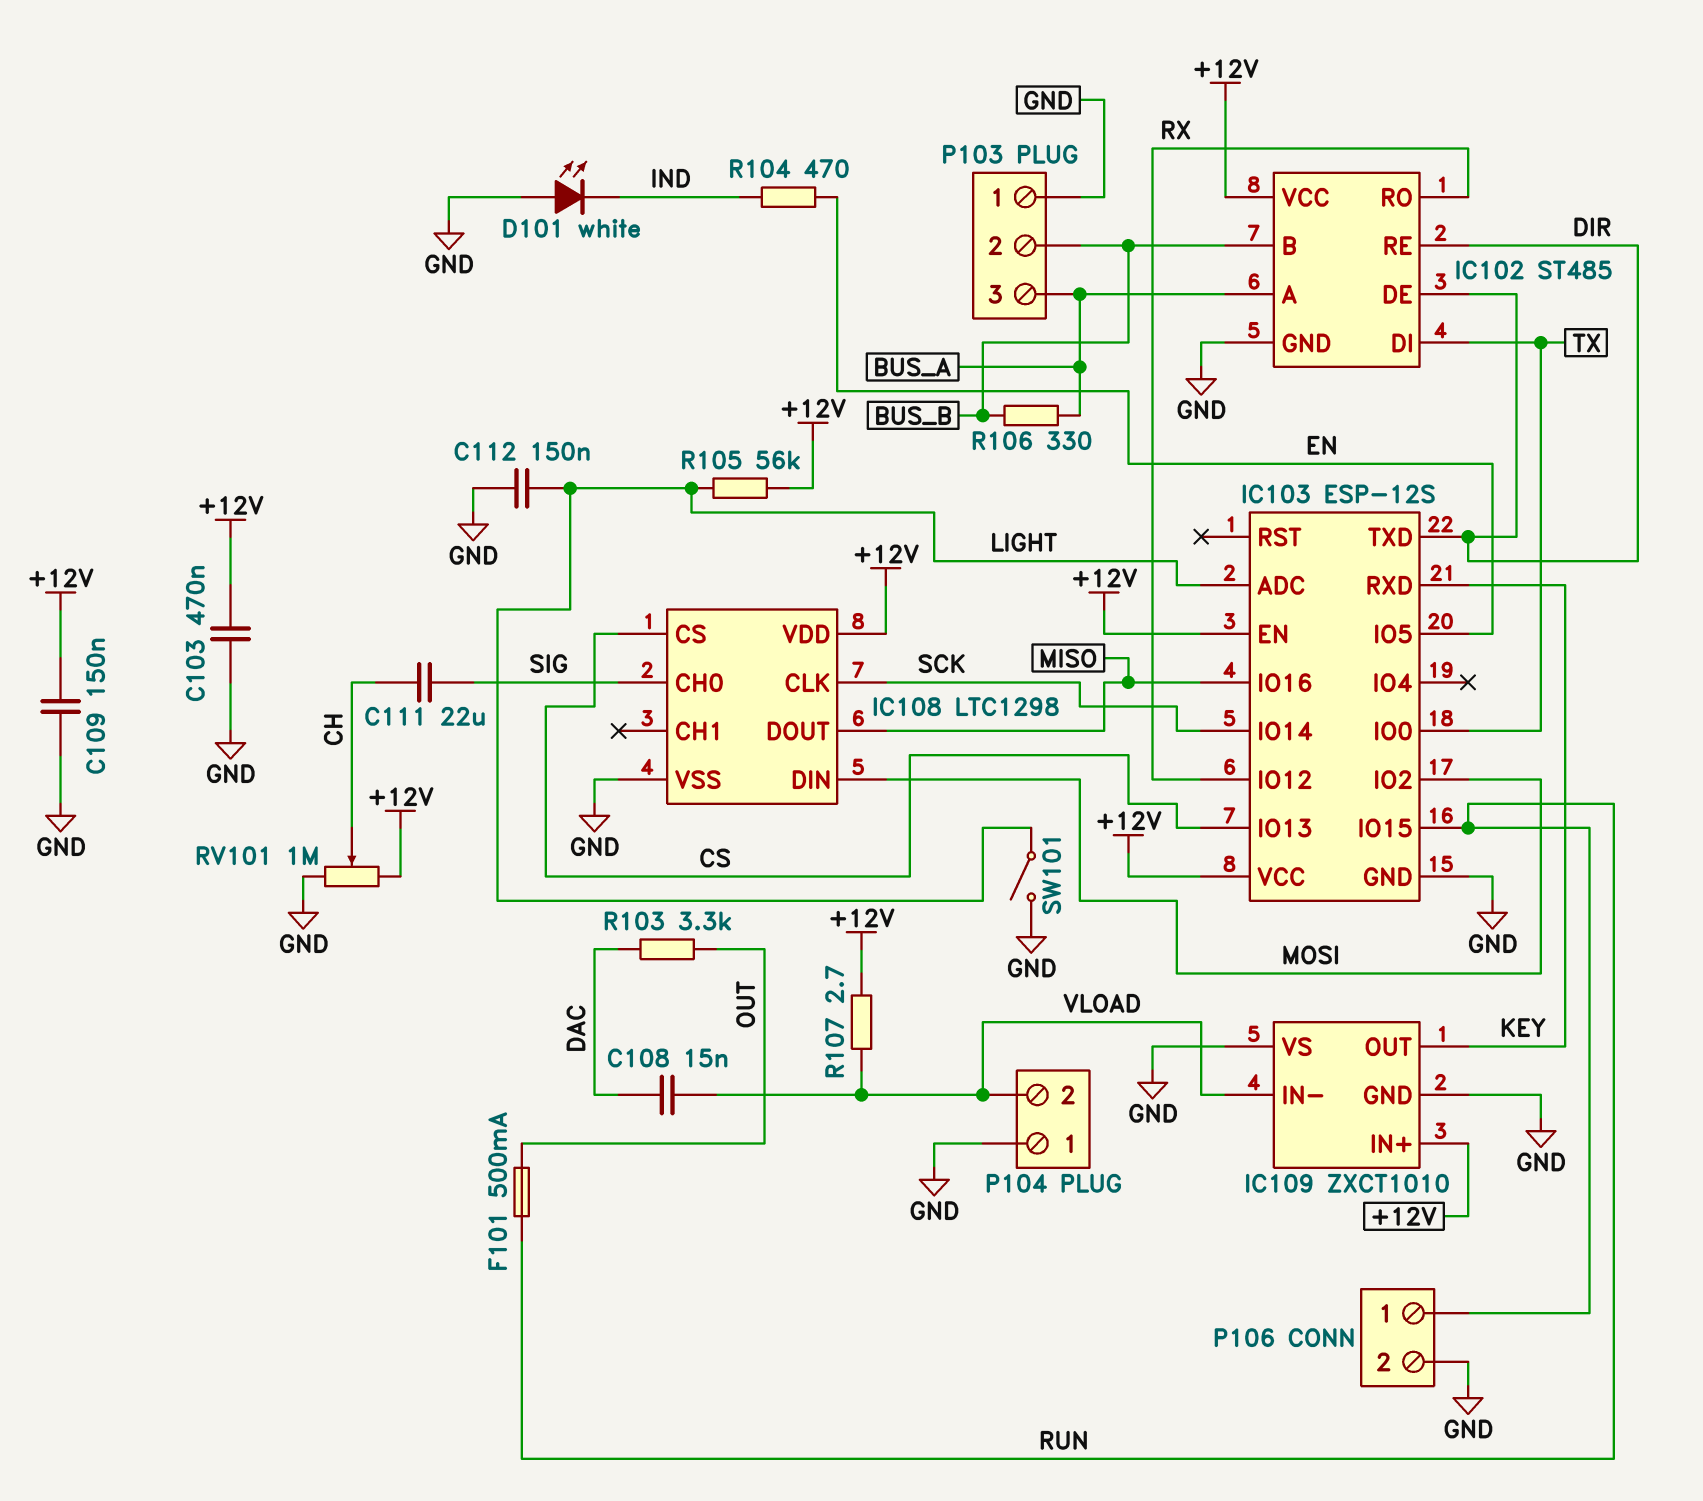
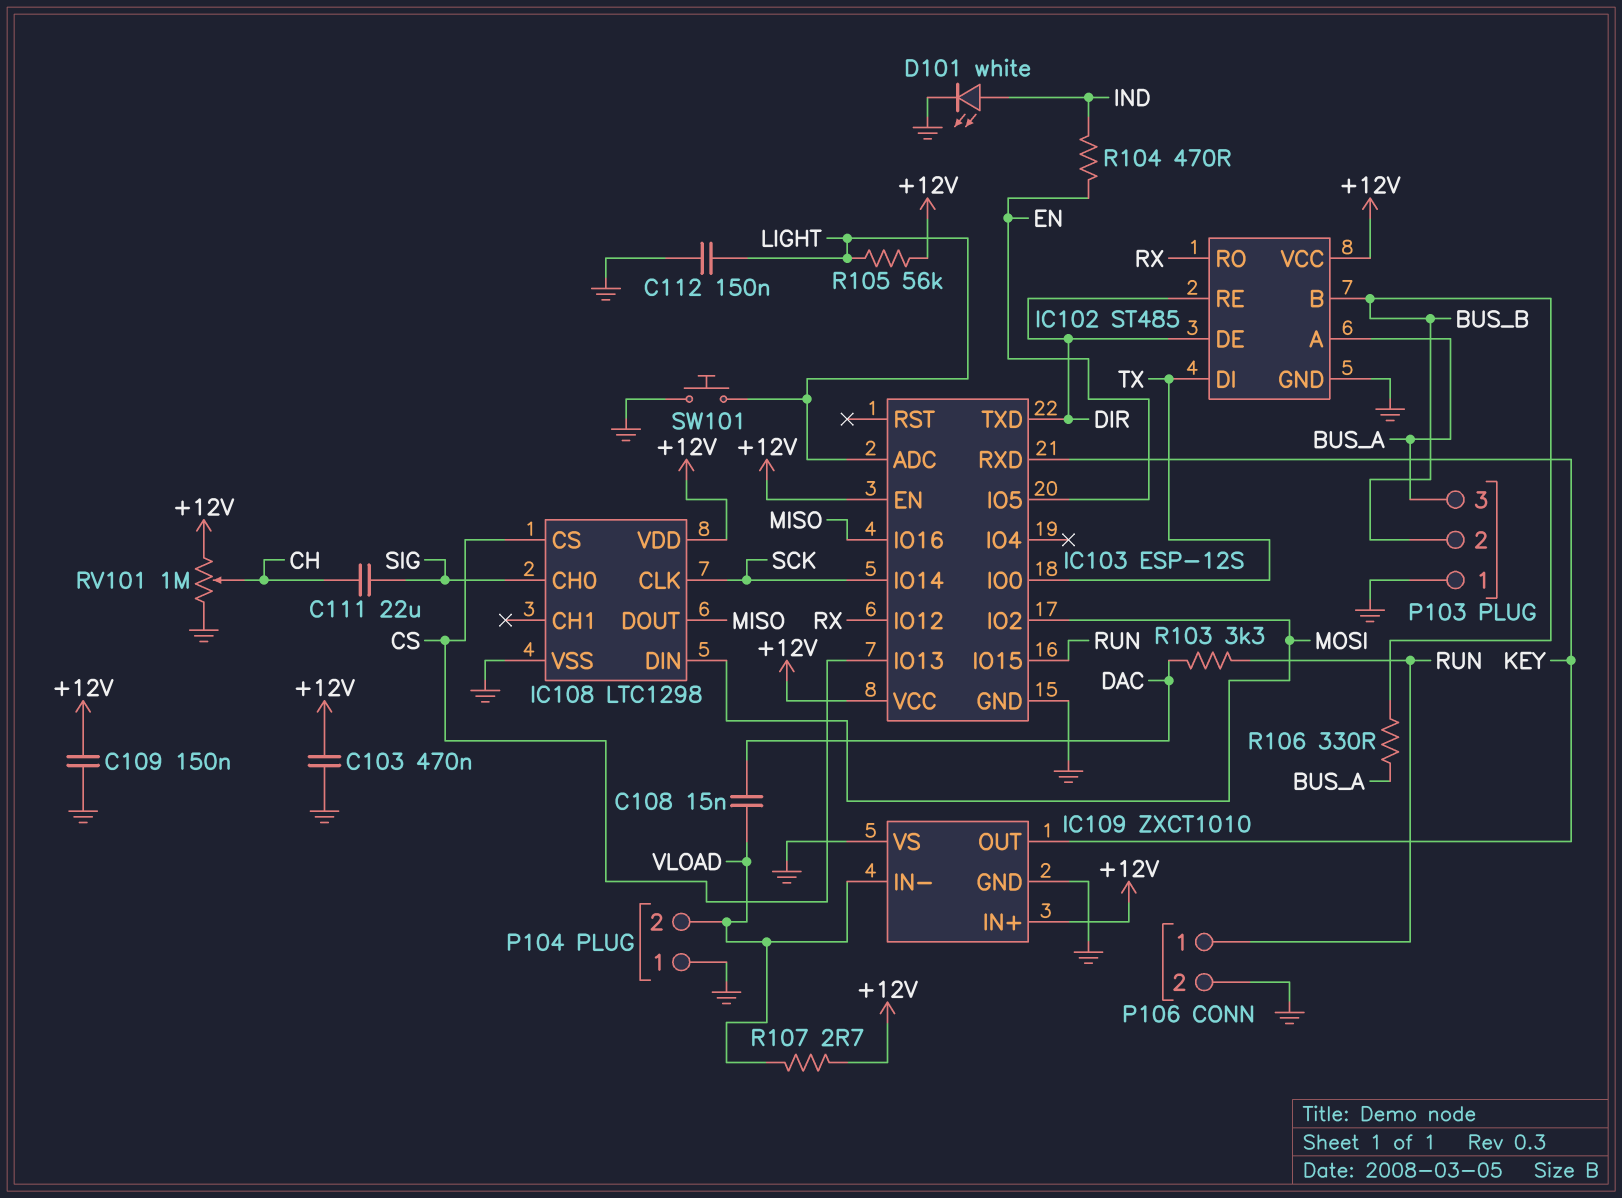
D101: LED white (A GND, K IND) -> LED white (A IND, K GND)
F101: 500mA (OUT, RUN) -> none
R103: 3.3k (DAC, OUT) -> 3.3k (DAC, RUN)
SW101: switch (GND, LIGHT) -> button (GND, LIGHT)

